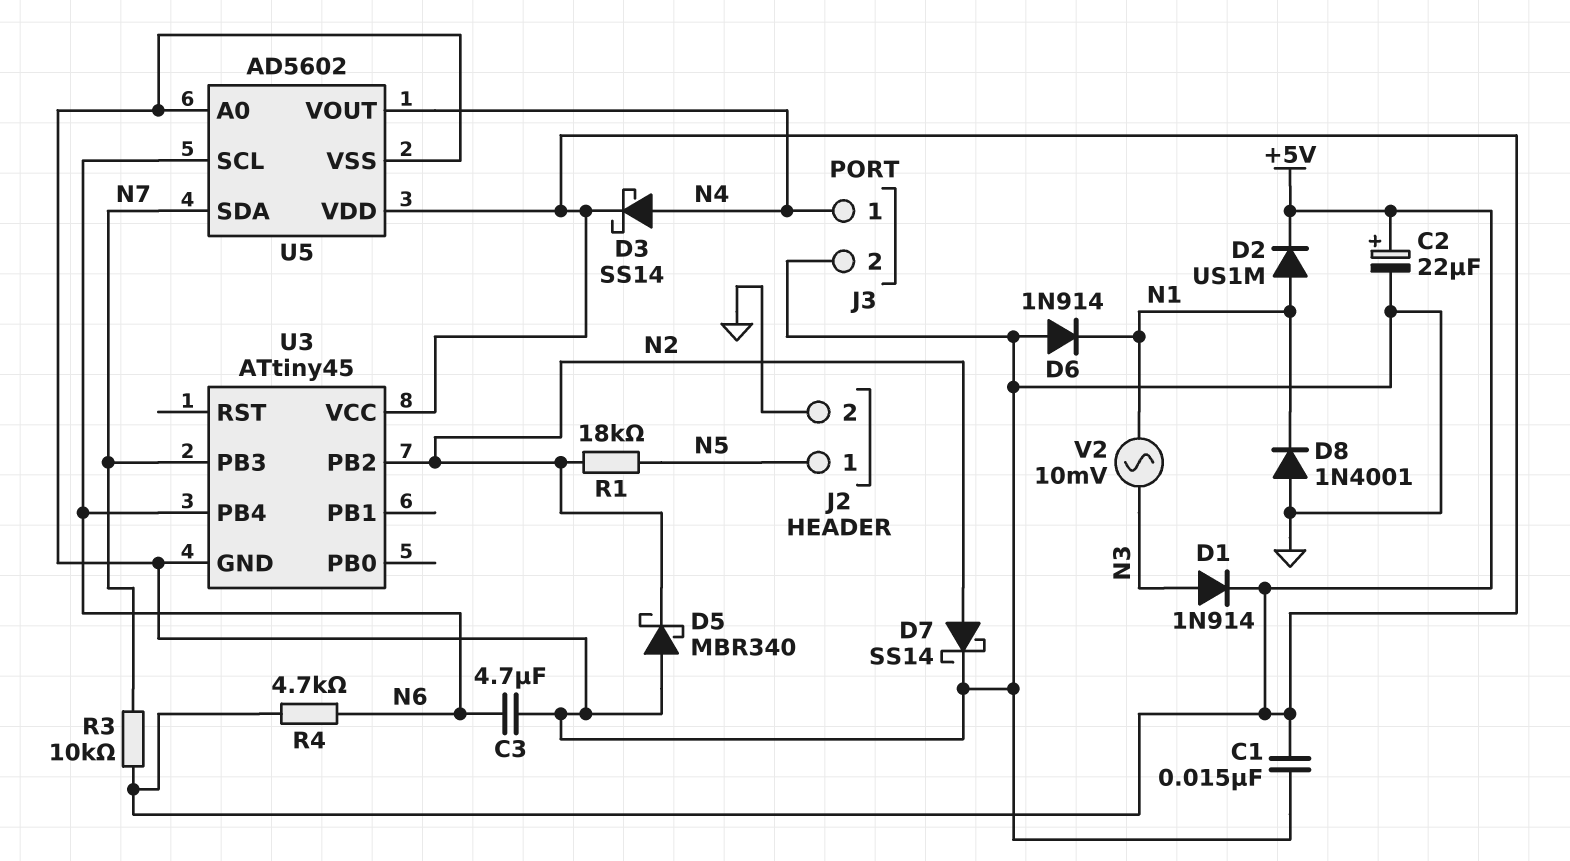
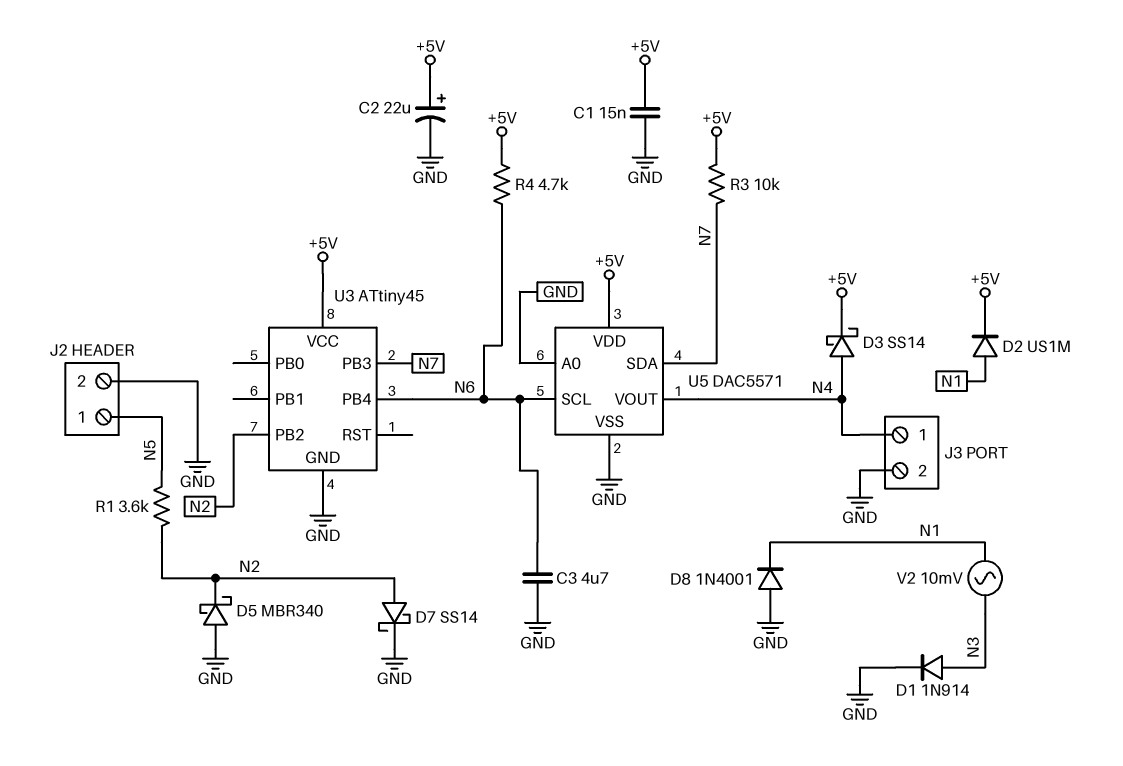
D1: diode 1N914 (A N3, K +5V) -> diode 1N914 (A N3, K GND)
D6: diode 1N914 (A GND, K N1) -> none
R1: 18k (N2, N5) -> 3.6k (N2, N5)
U5: AD5602 -> DAC5571

